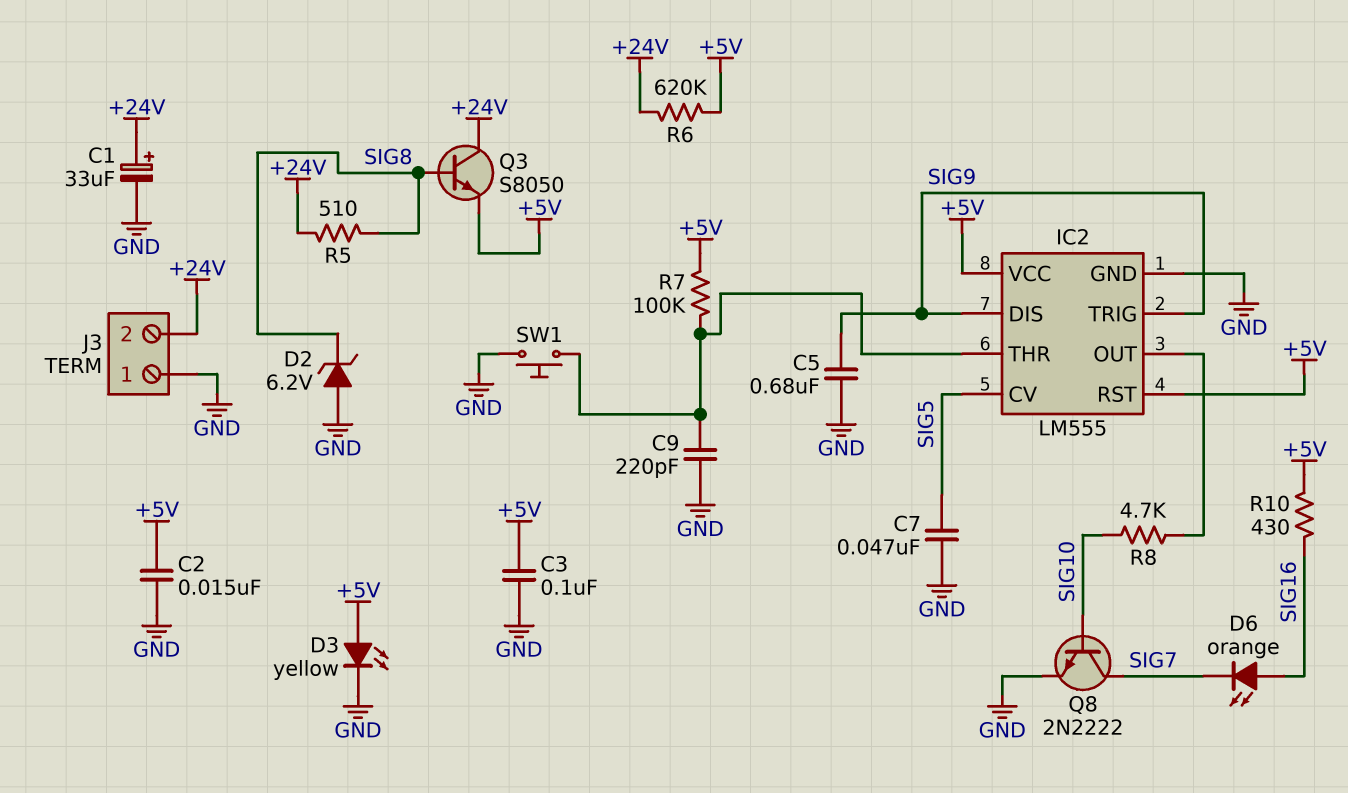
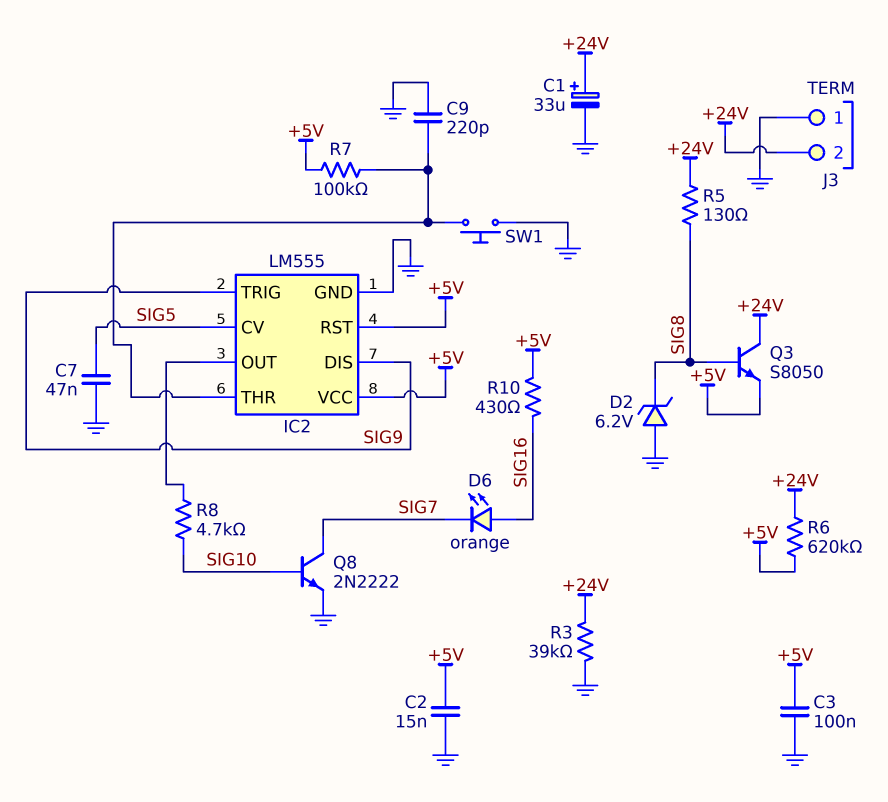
C5: 680nF (GND, SIG9) -> none
D3: LED yellow (A +5V, K GND) -> none
R3: none -> 39k (+24V, GND)
R5: 510 (+24V, SIG8) -> 130 (+24V, SIG8)

